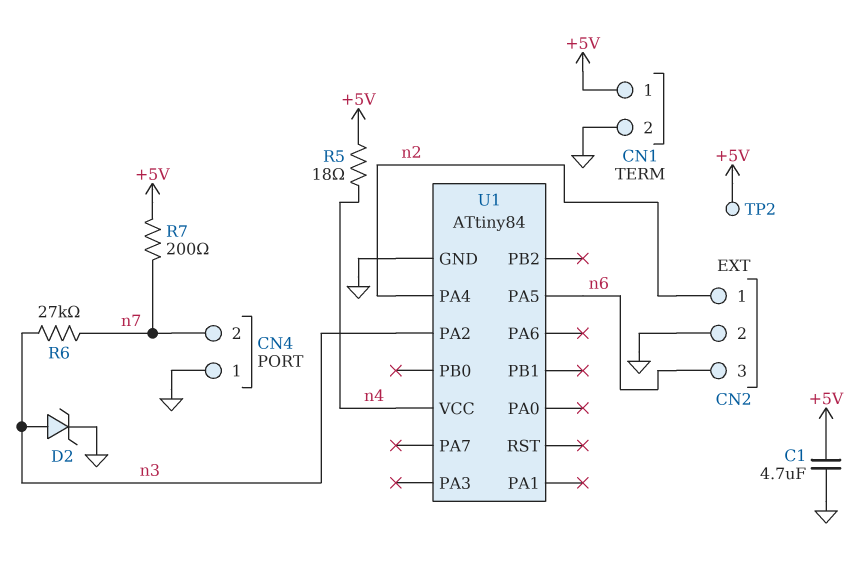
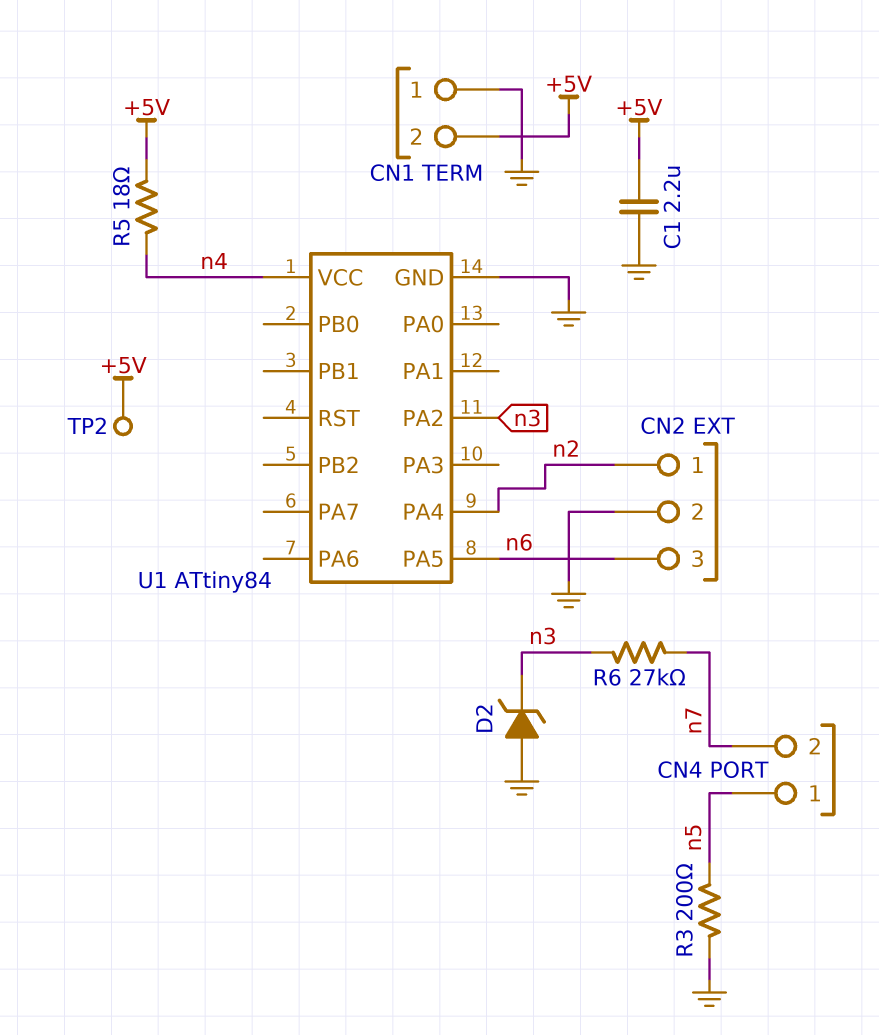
C1: 4.7uF (+5V, GND) -> 2.2uF (+5V, GND)
CN1 pin 1: +5V -> GND
CN1 pin 2: GND -> +5V
CN4 pin 1: GND -> n5
D2: zener (A n3, K GND) -> zener (A GND, K n3)
R3: none -> 200 (GND, n5)
R7: 200 (+5V, n7) -> none

